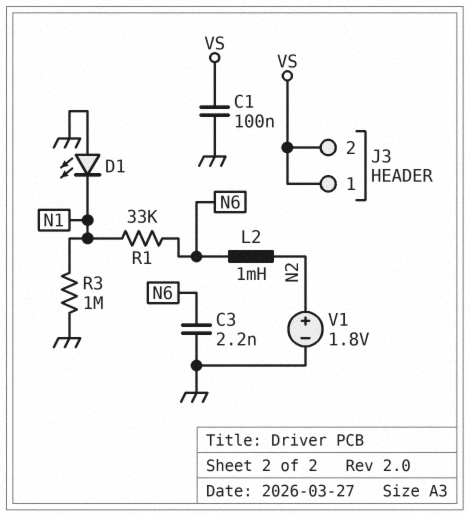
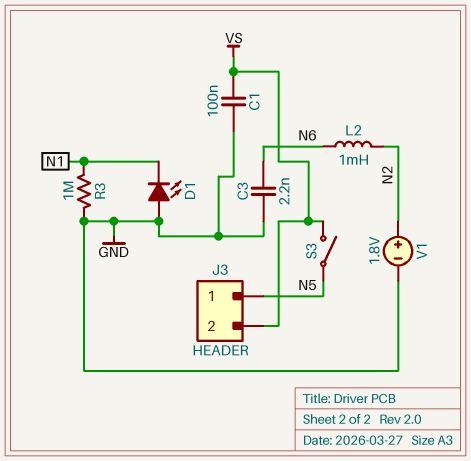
J3 pin 1: VS -> N5
R1: 33k (N1, N6) -> none
S3: none -> switch (N5, VS)

